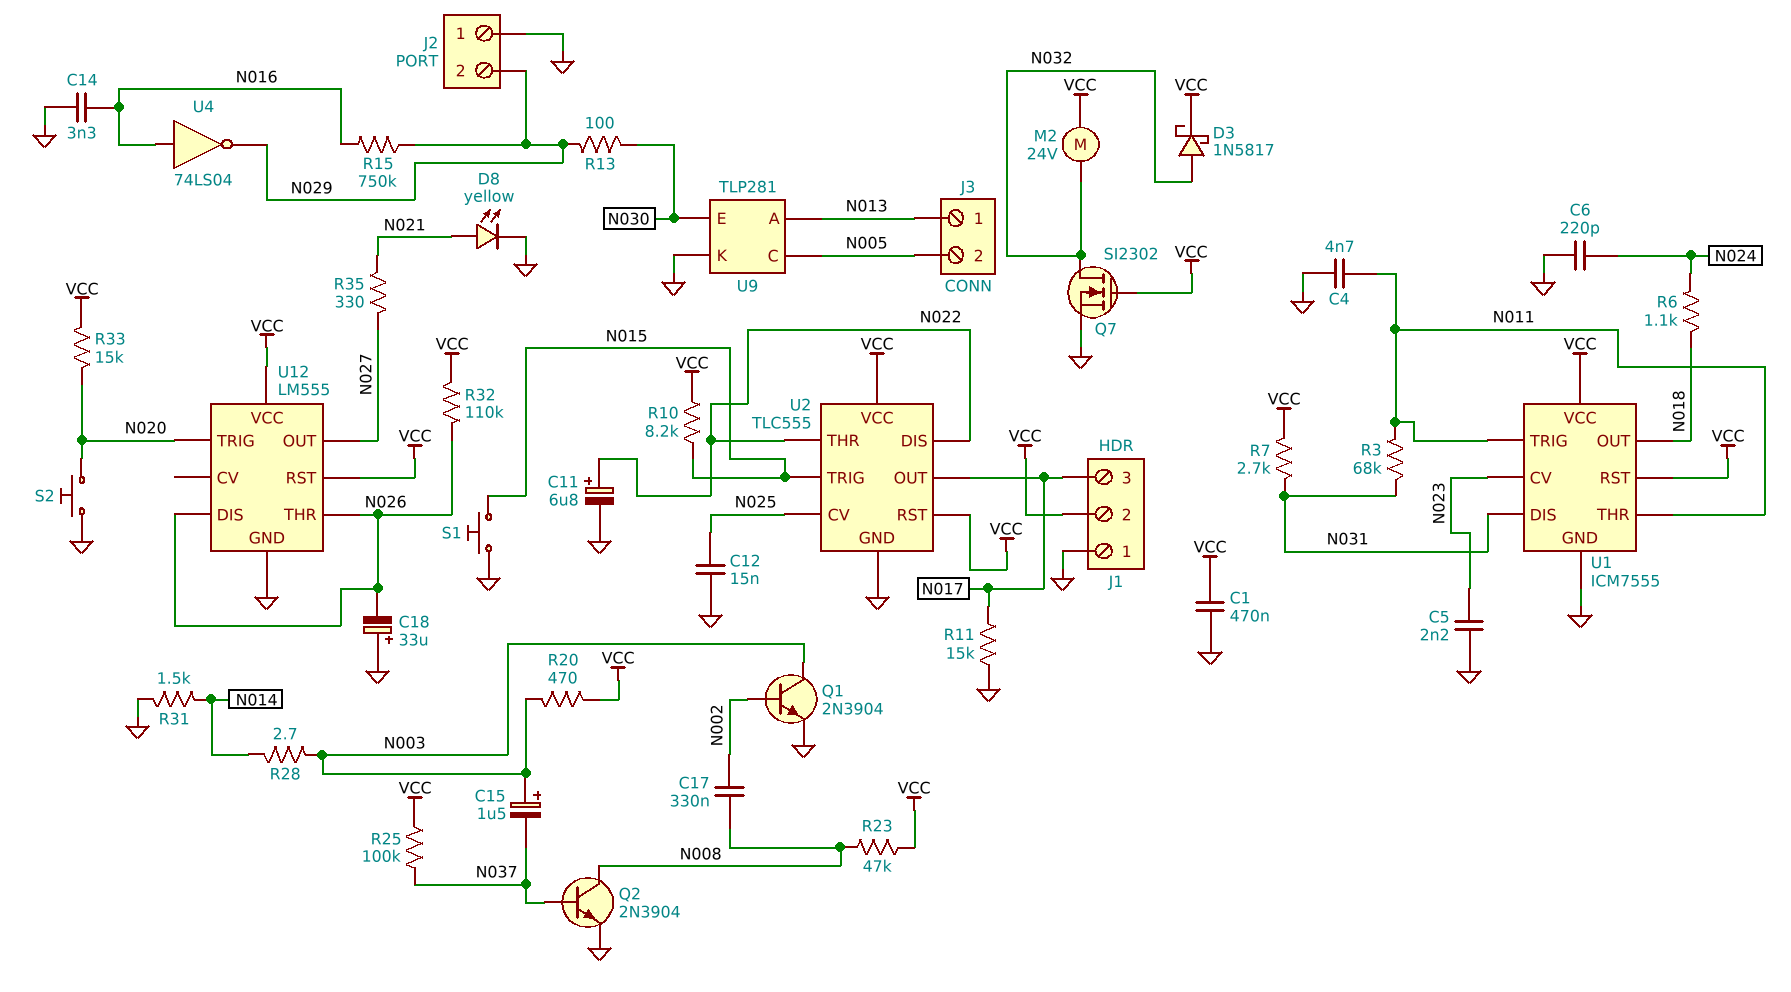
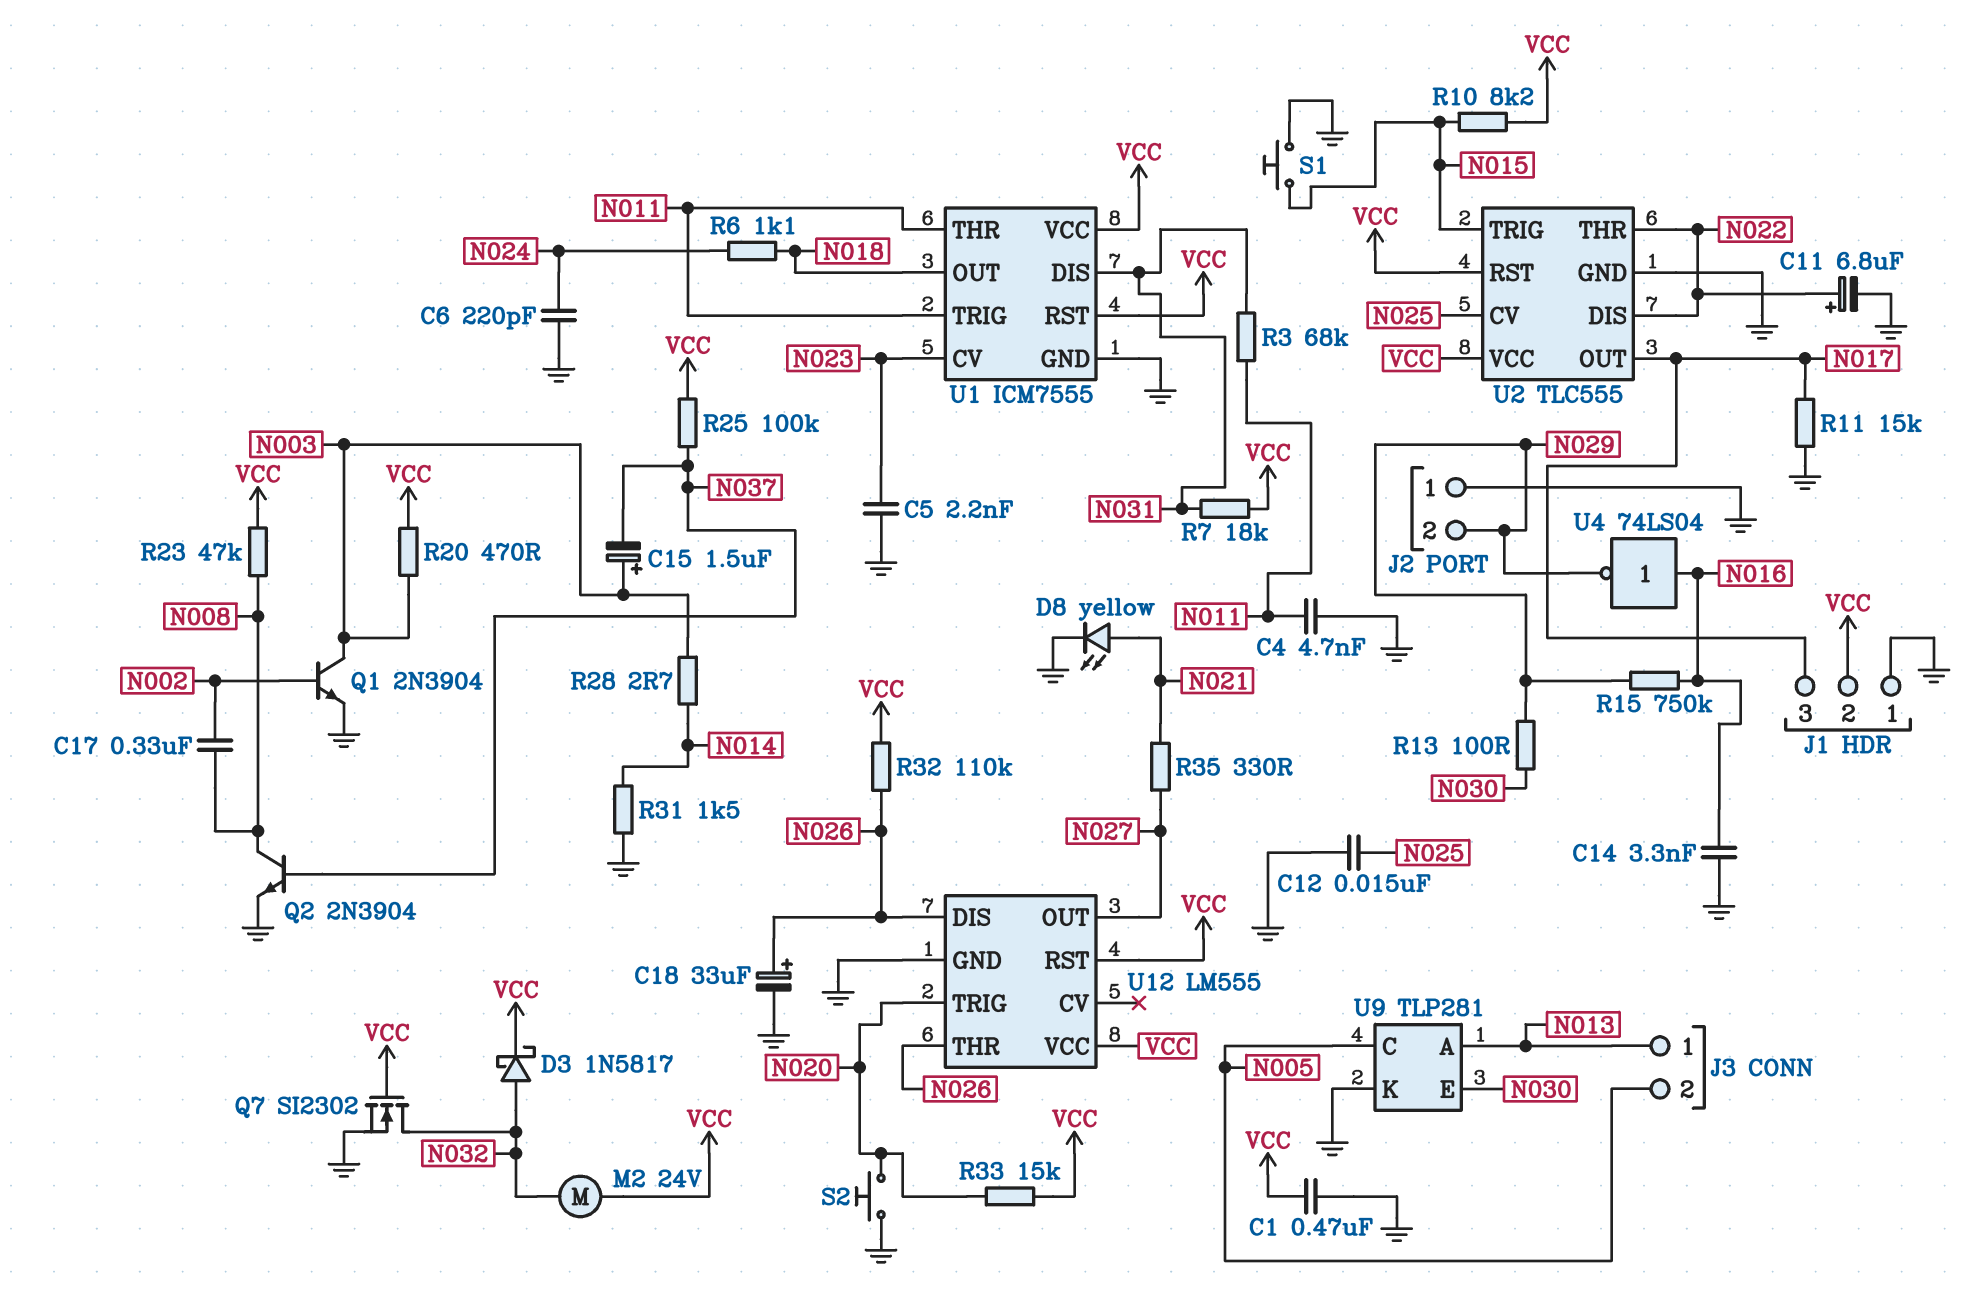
C18: 33uF (plus GND, minus N026) -> 33uF (plus N026, minus GND)
R7: 2.7k (N031, VCC) -> 18k (N031, VCC)

